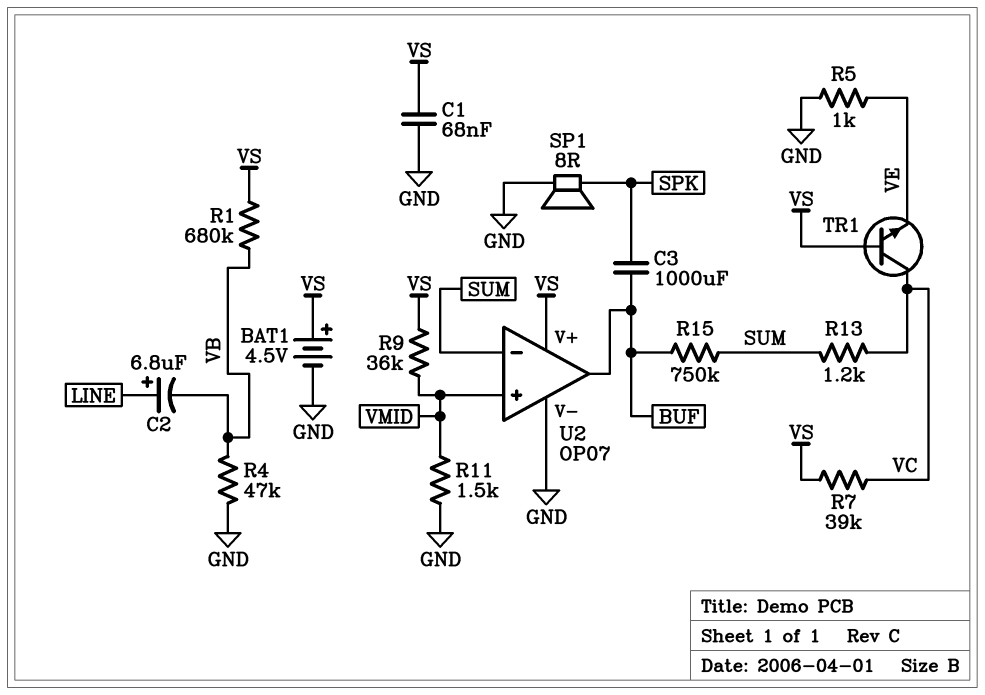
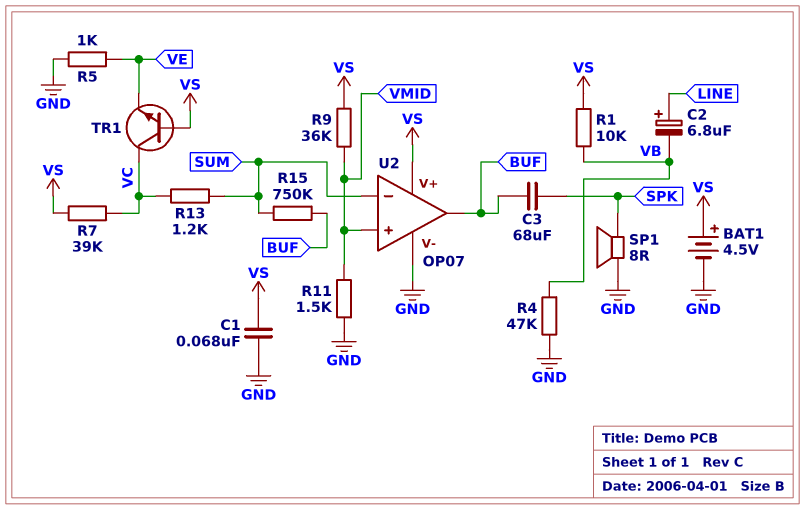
C3: 1000uF (BUF, SPK) -> 68uF (BUF, SPK)
R1: 680k (VB, VS) -> 10k (VB, VS)

